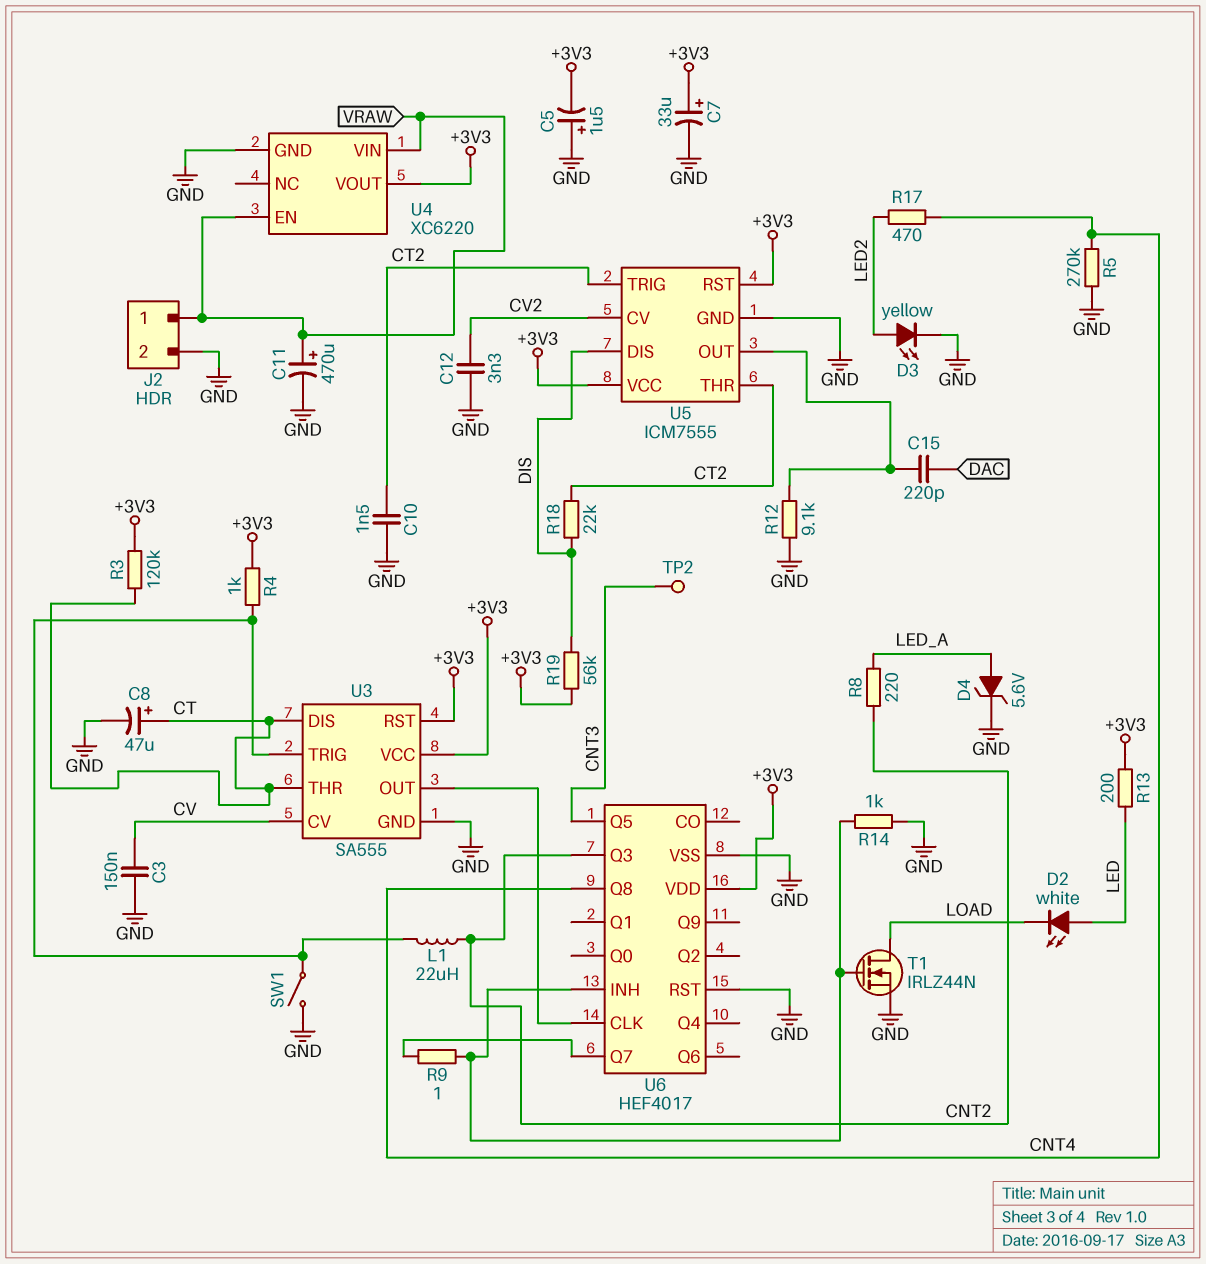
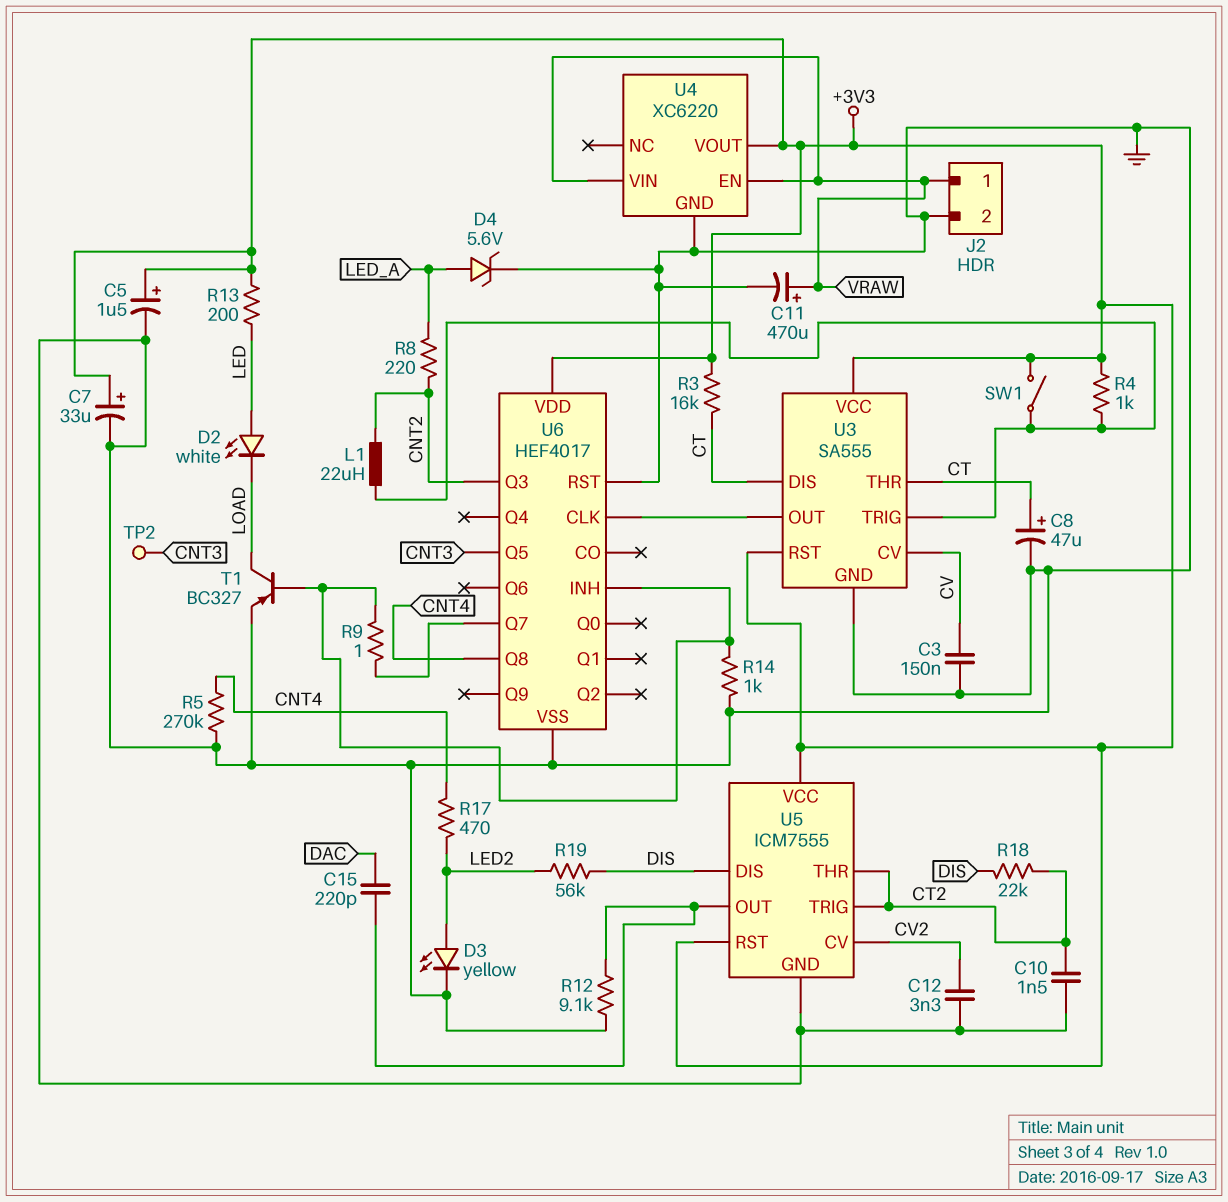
C5: 1.5uF (plus GND, minus +3V3) -> 1.5uF (plus +3V3, minus GND)
R3: 120k (+3V3, CT) -> 16k (+3V3, CT)
R19: 56k (+3V3, DIS) -> 56k (DIS, LED2)
SW1: switch (GND, U3/TRIG) -> switch (+3V3, U3/TRIG)
T1: NMOS IRLZ44N (G U6/INH, D LOAD, S GND) -> PNP BC327 (B U6/INH, C LOAD, E GND)

